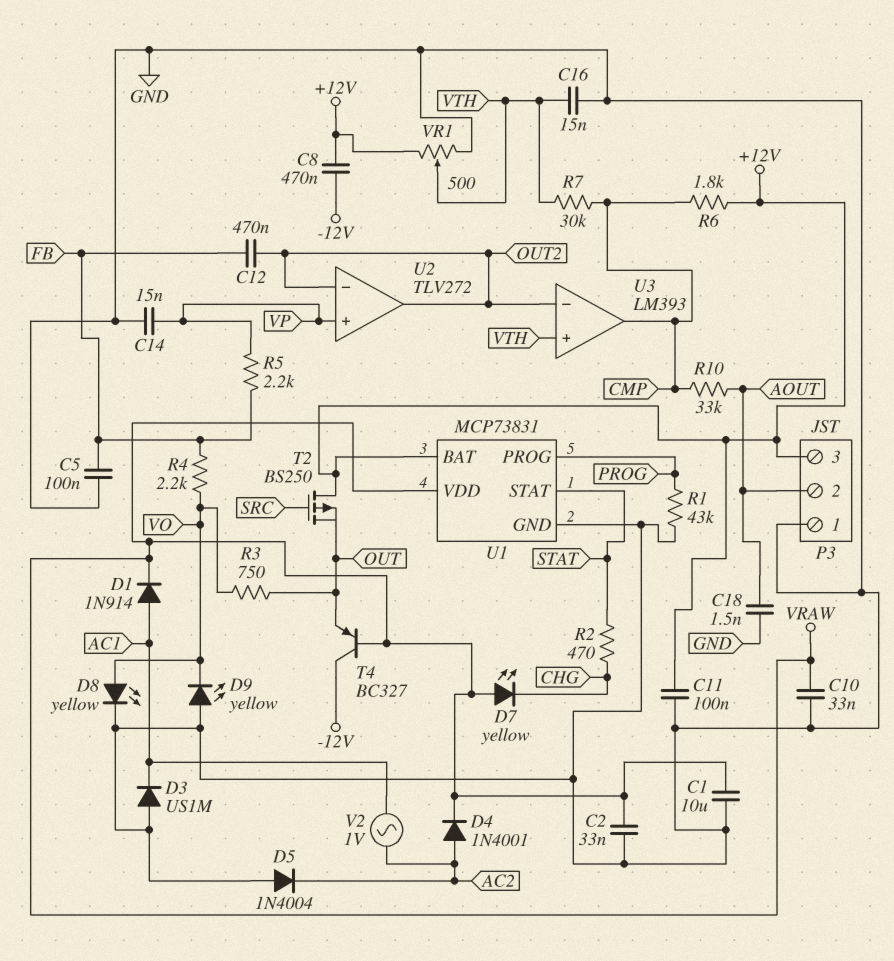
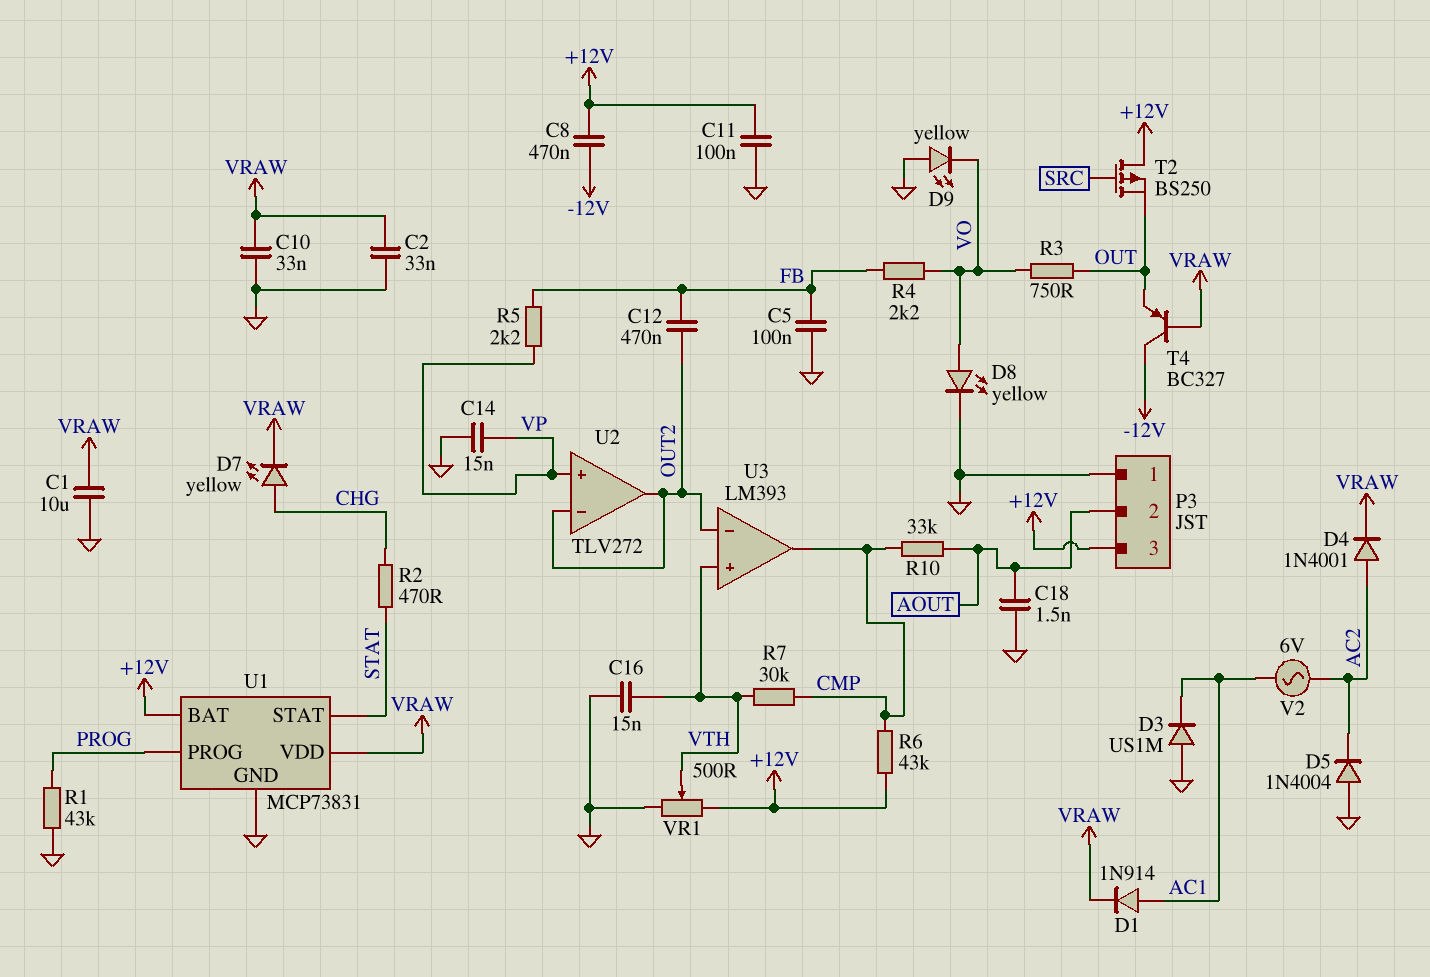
D7: LED yellow (A VRAW, K CHG) -> LED yellow (A CHG, K VRAW)
R6: 1.8k (+12V, CMP) -> 43k (+12V, CMP)
V2: AC 1V (AC1, AC2) -> AC 6V (AC1, AC2)

